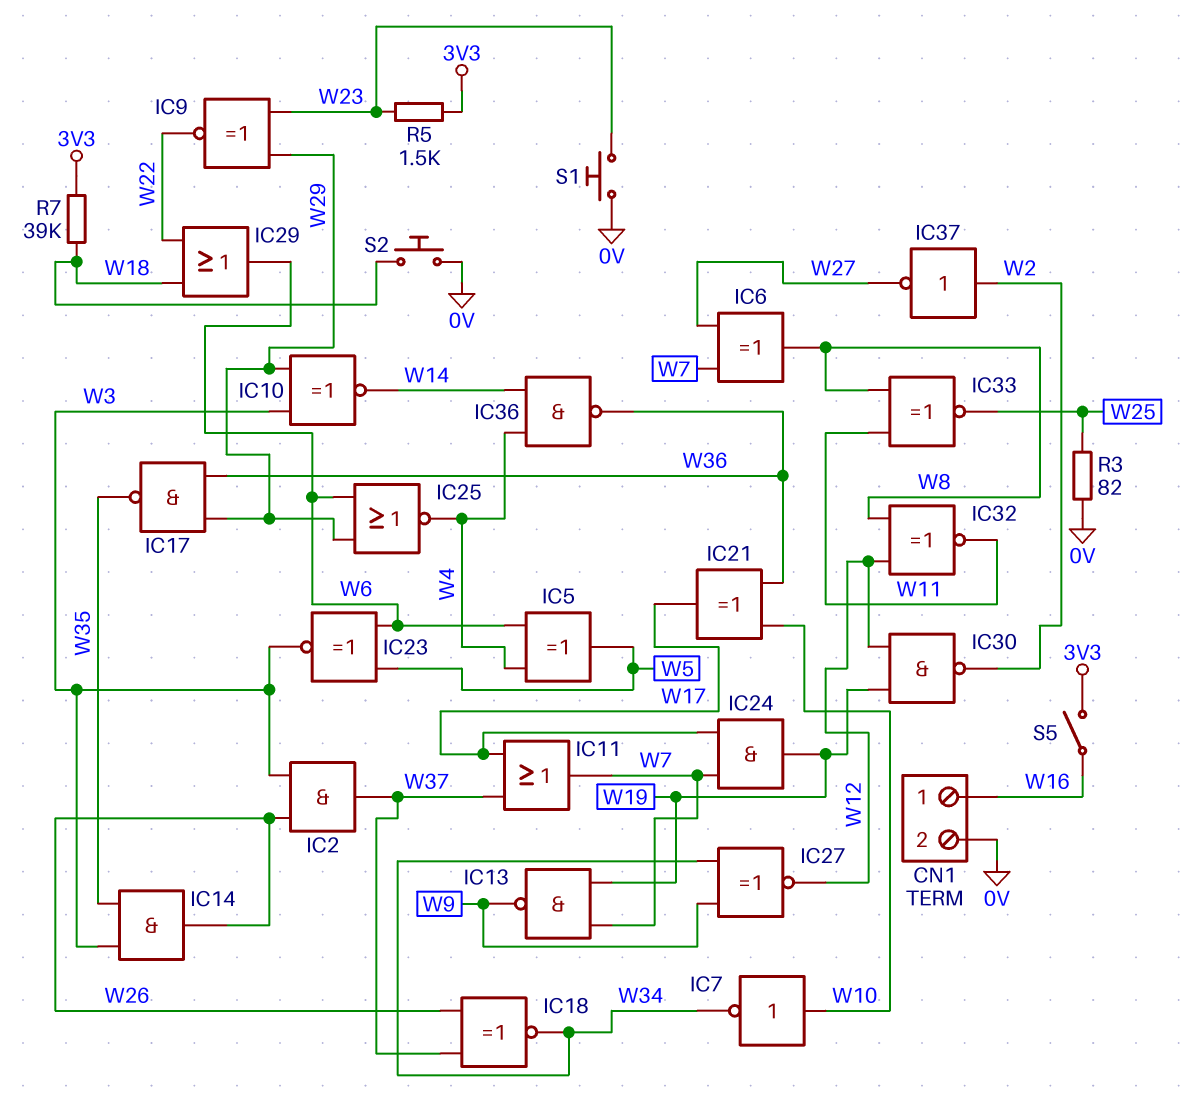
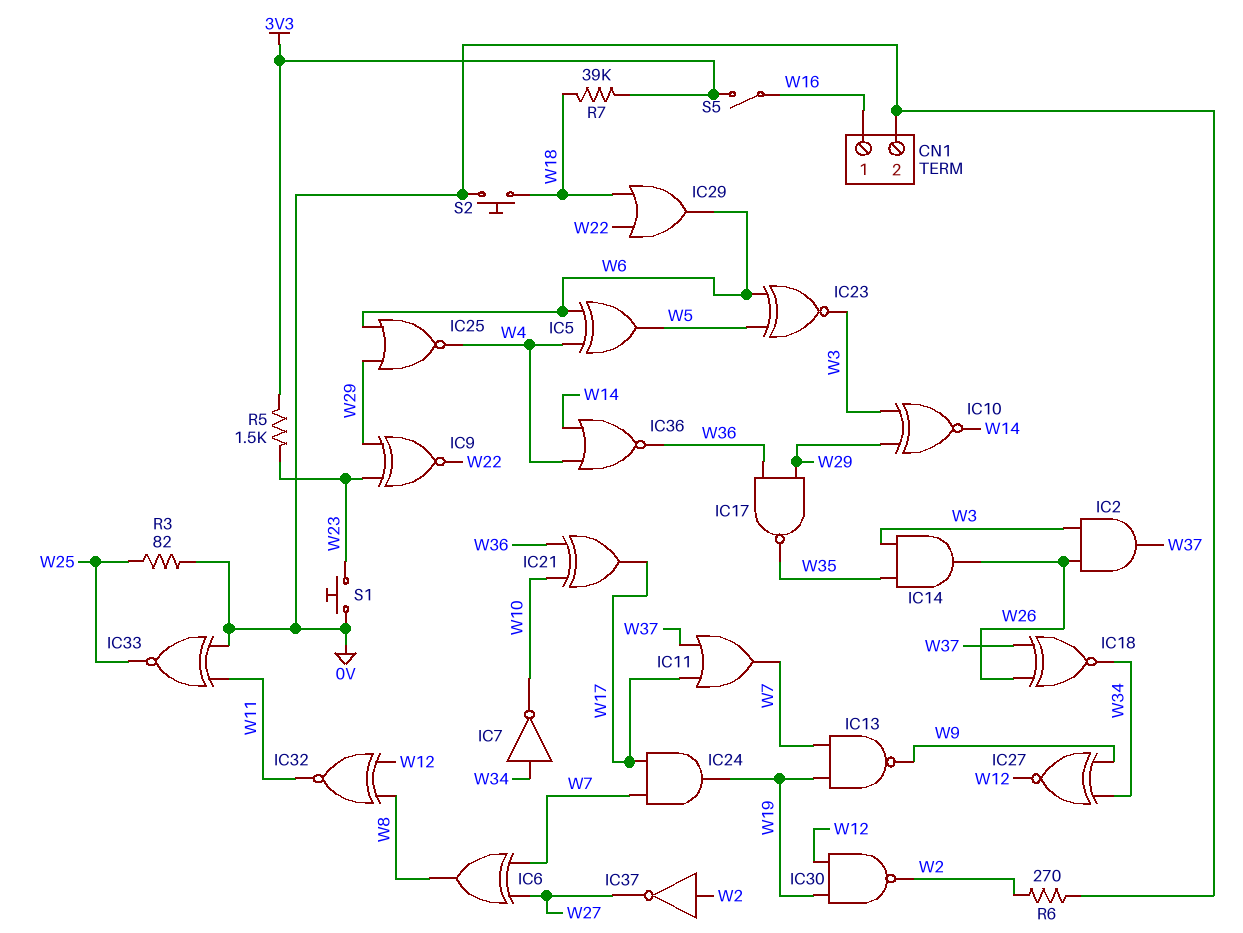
IC7: NOT (in W10, out W34) -> NOT (in W34, out W10)
IC33: XNOR (in W8, in W11, out W25) -> XNOR (in 0V, in W11, out W25)
IC36: NAND (in W4, in W14, out W36) -> NOR (in W4, in W14, out W36)
R6: none -> 270 (0V, W2)

